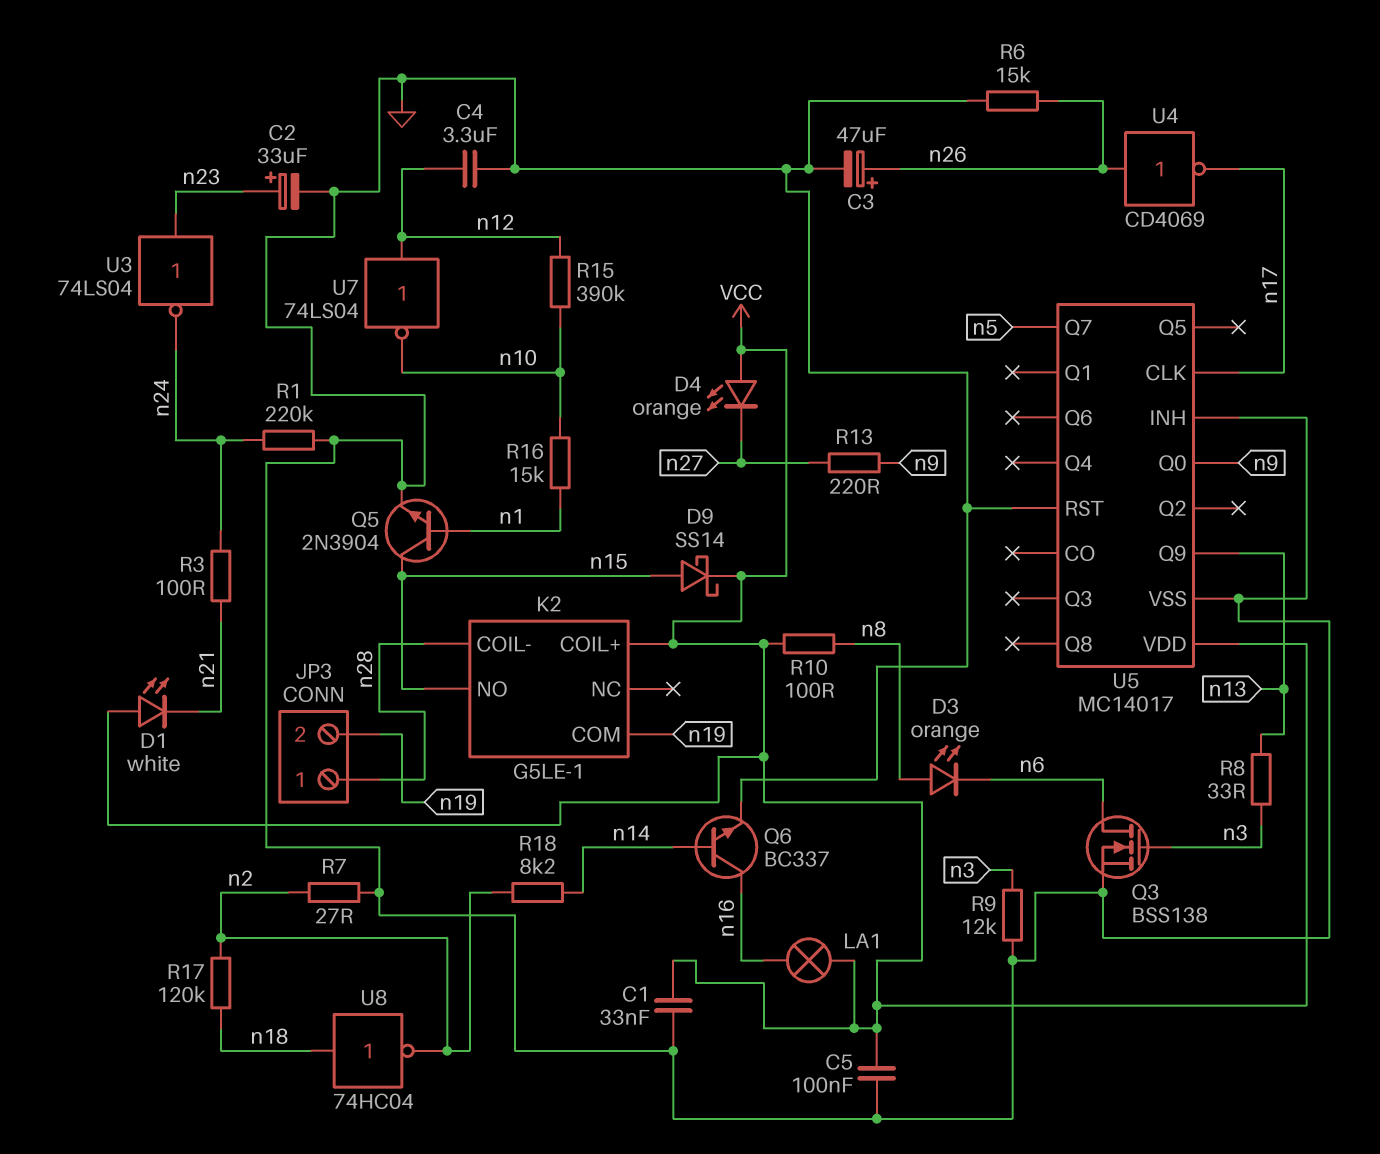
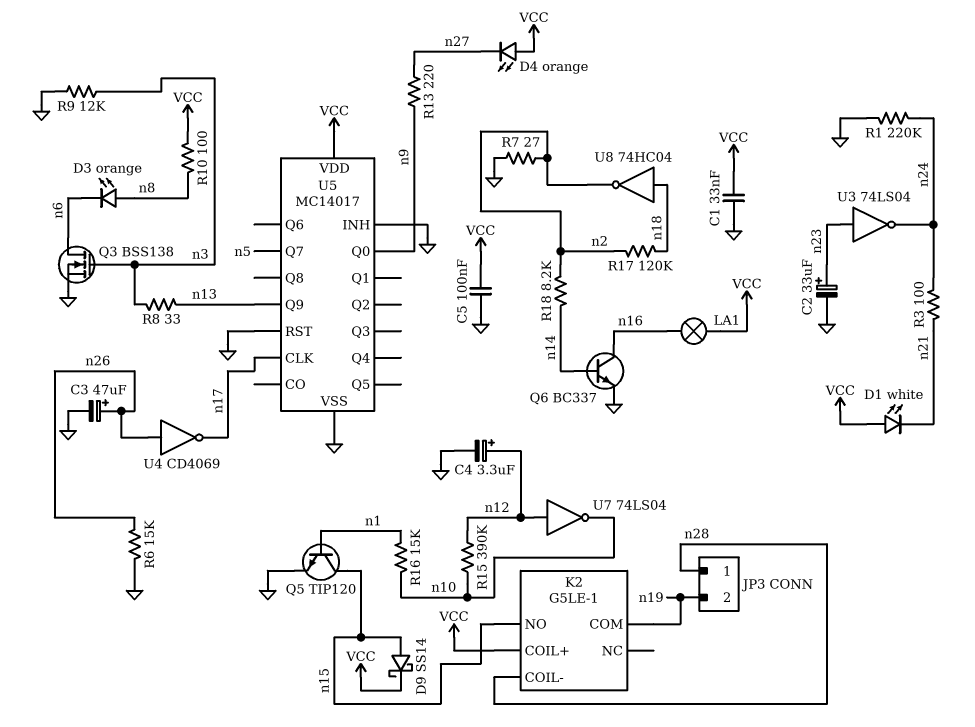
C4: 3.3uF (GND, n12) -> 3.3uF (plus n12, minus GND)
Q5: NPN 2N3904 (B n1, C n15, E GND) -> NPN TIP120 (B n1, C n15, E GND)

